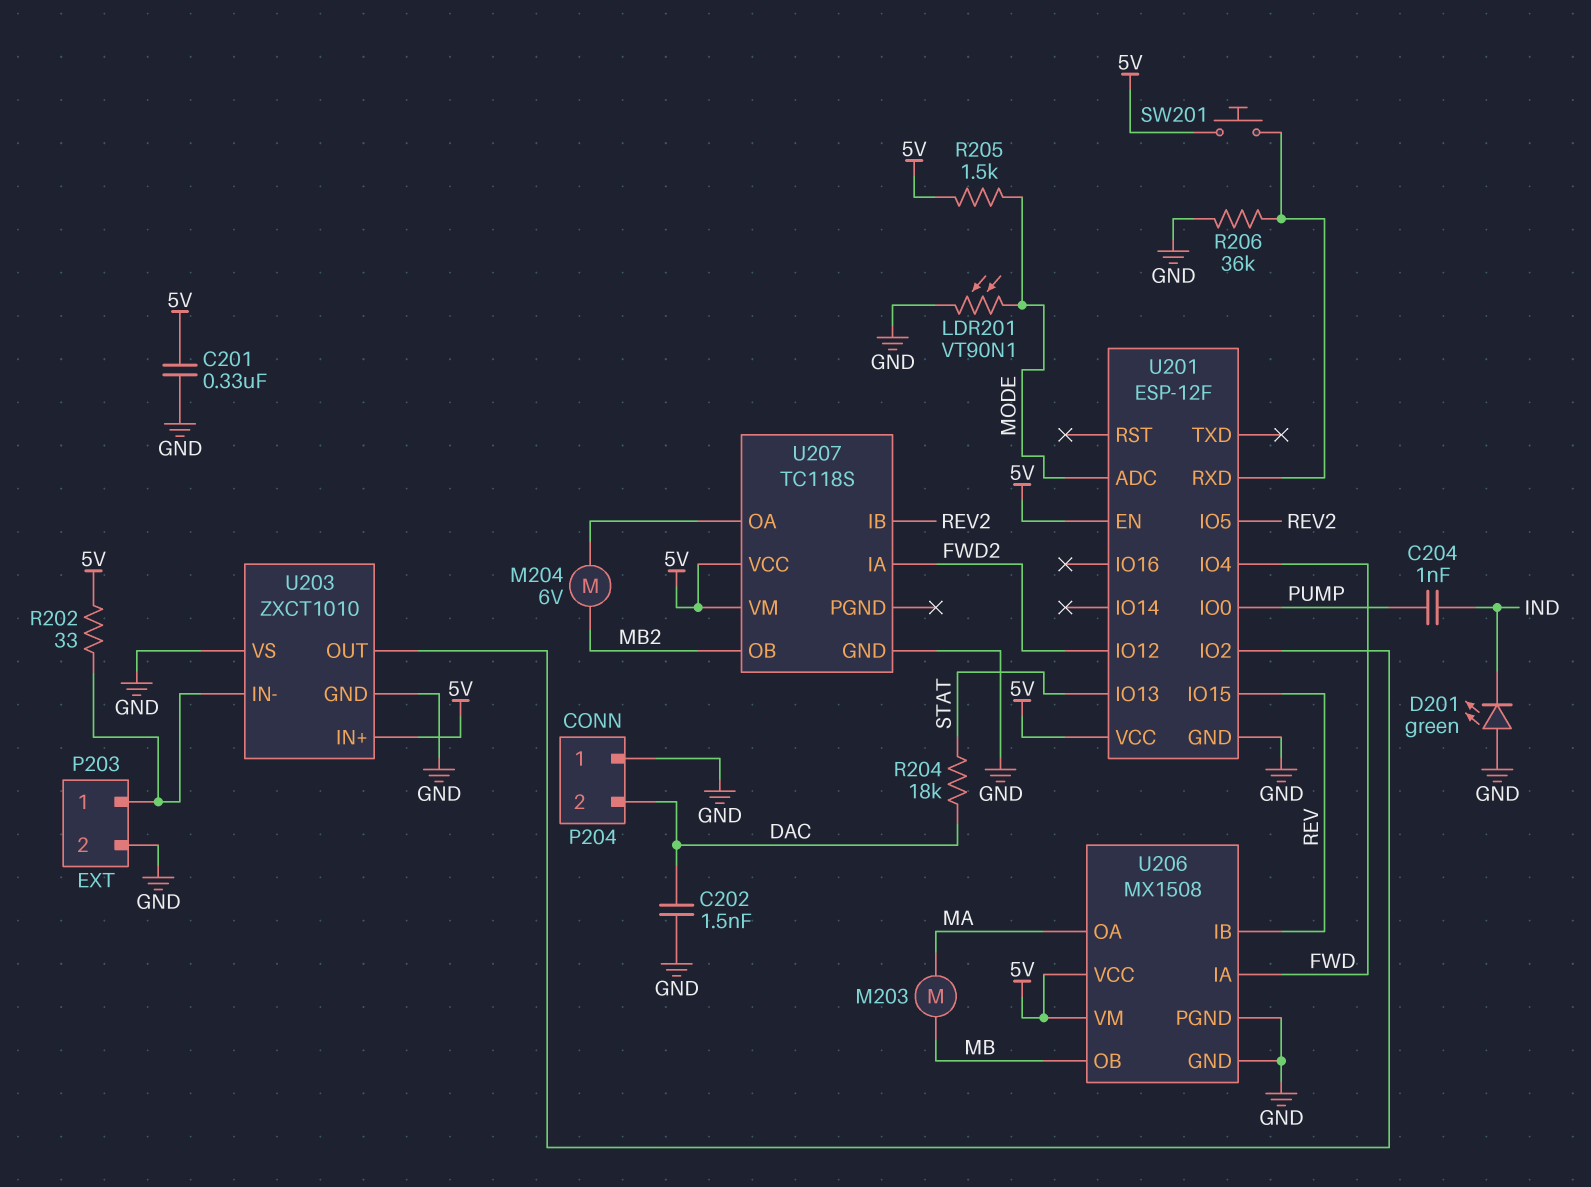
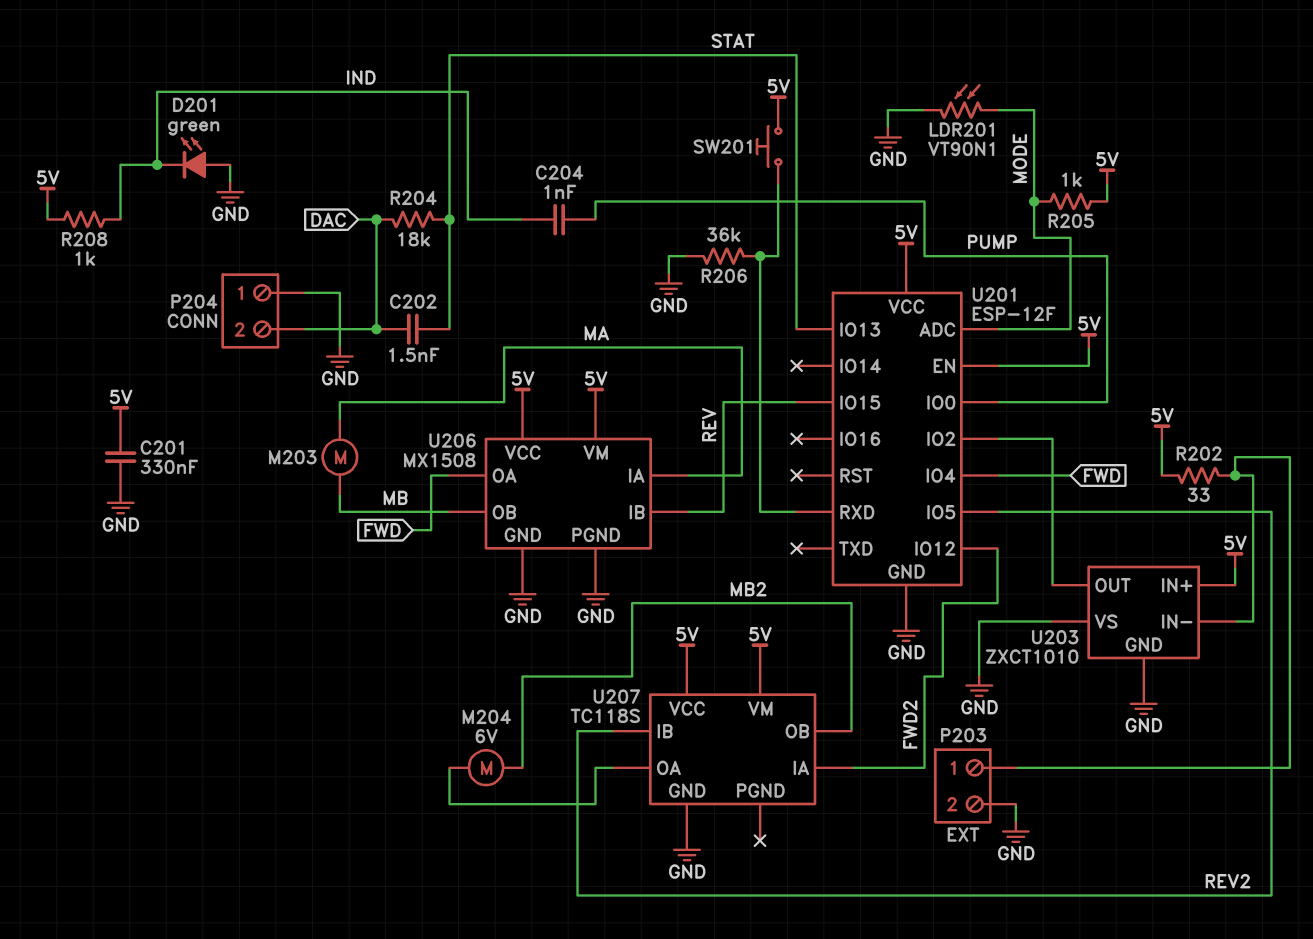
C202: 1.5nF (DAC, GND) -> 1.5nF (DAC, STAT)
R205: 1.5k (5V, MODE) -> 1k (5V, MODE)
R208: none -> 1k (5V, IND)
U206 pin IA: FWD -> MA
U206 pin OA: MA -> FWD

